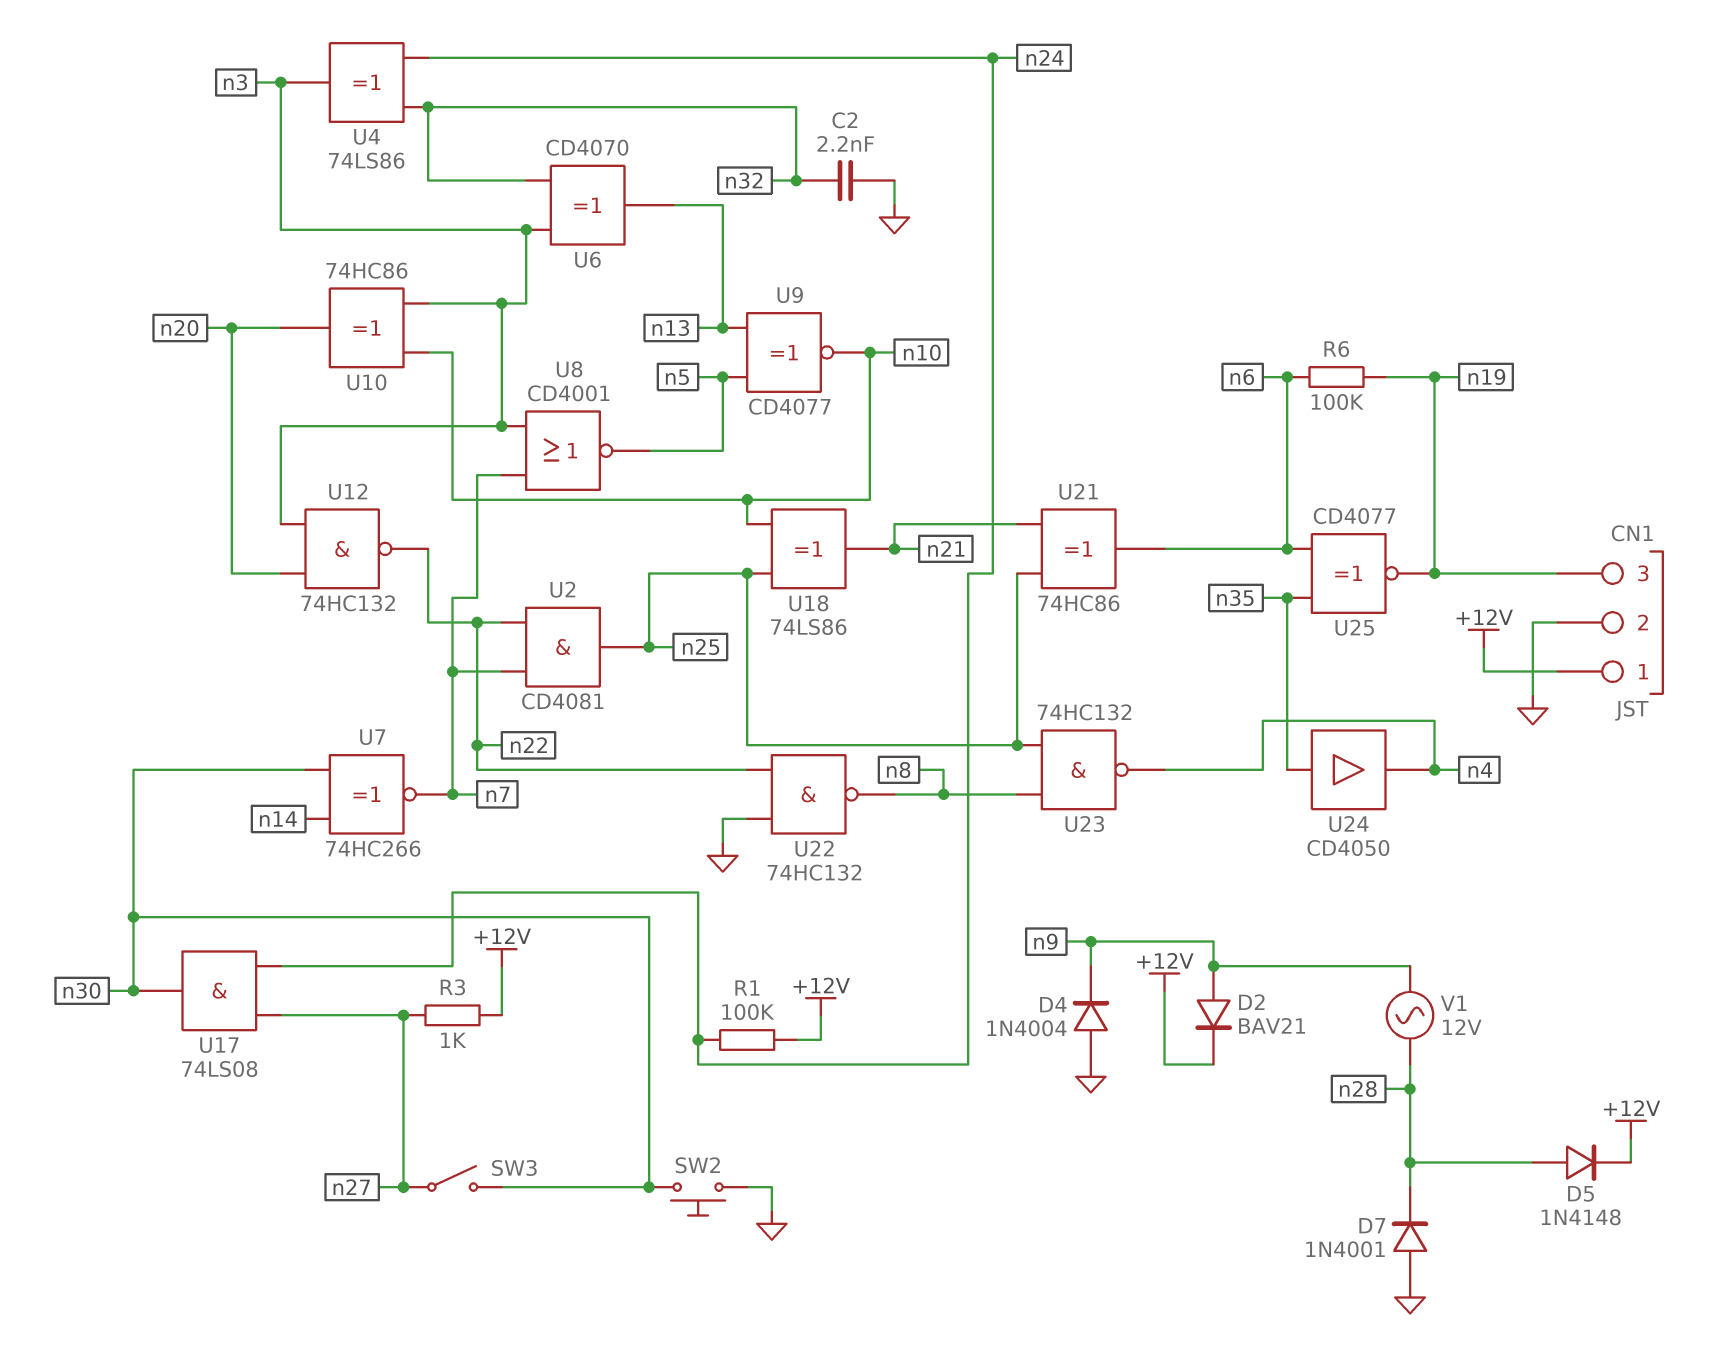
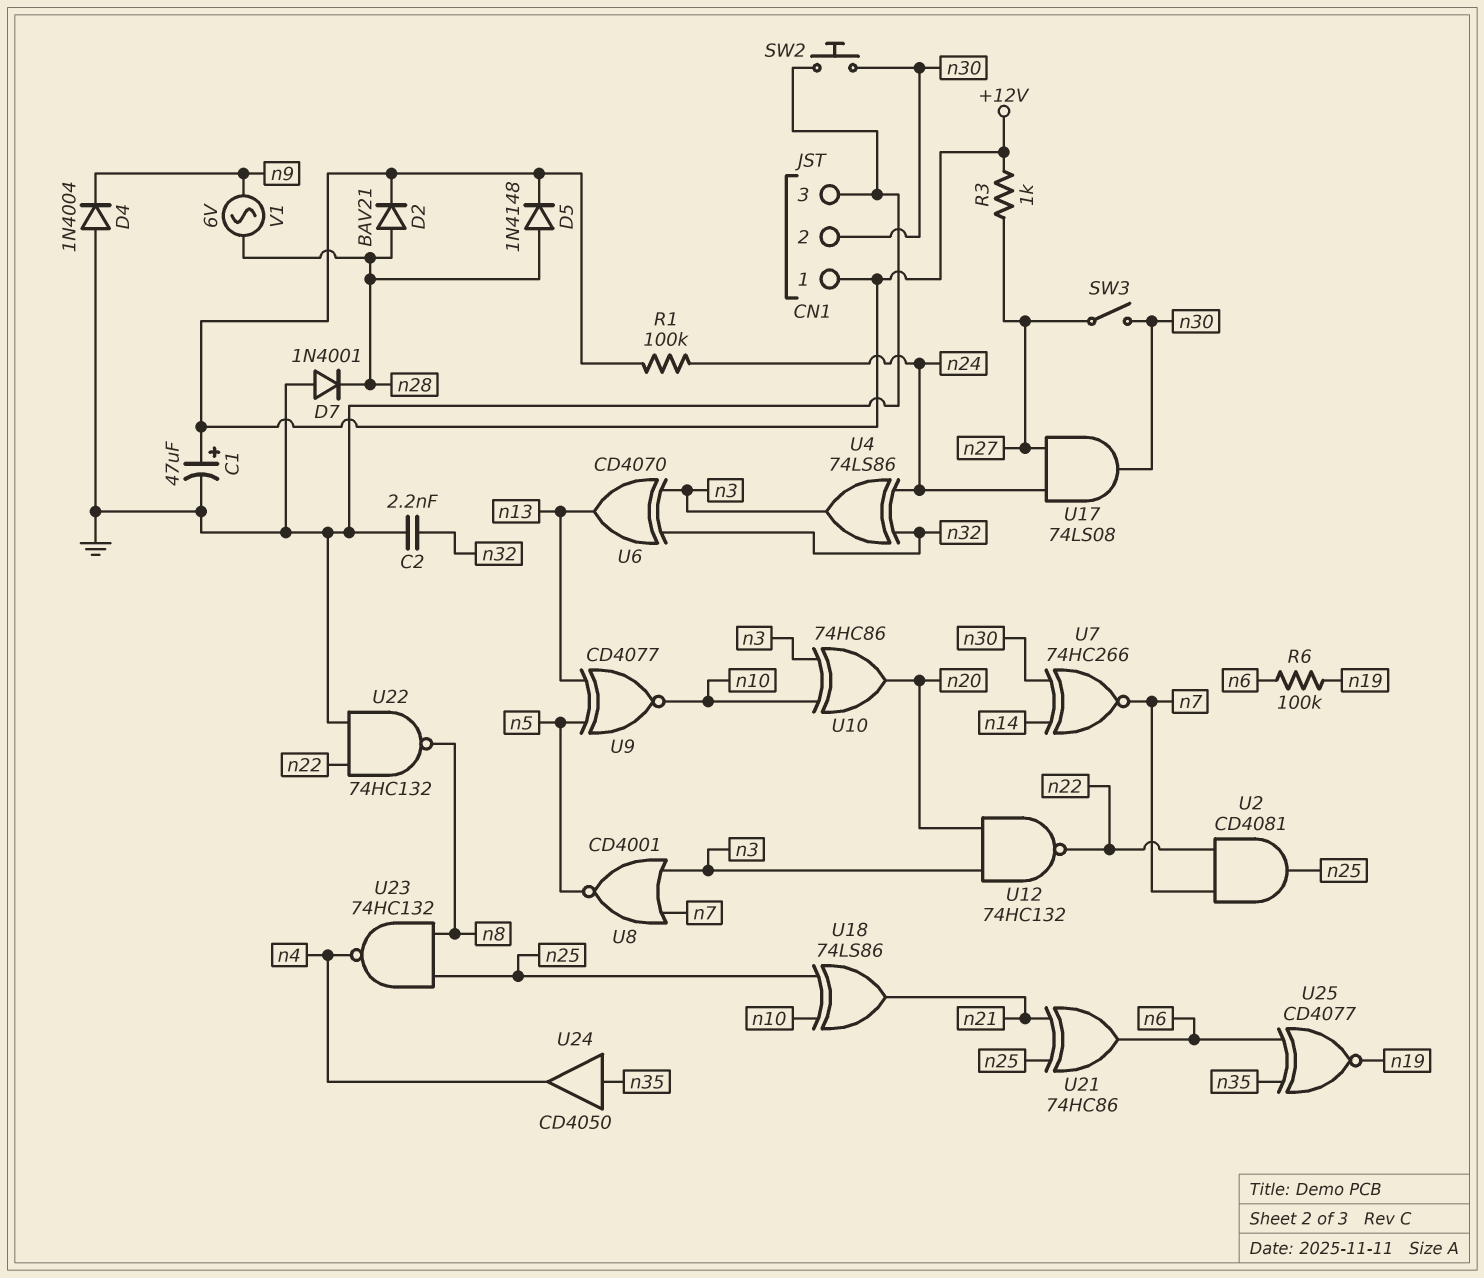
C1: none -> 47uF (plus +12V, minus GND)
CN1 pin 2: GND -> n30
CN1 pin 3: n19 -> GND
D2: diode BAV21 (A n9, K +12V) -> diode BAV21 (A n28, K +12V)
V1: AC 12V (n9, n28) -> AC 6V (n9, n28)

